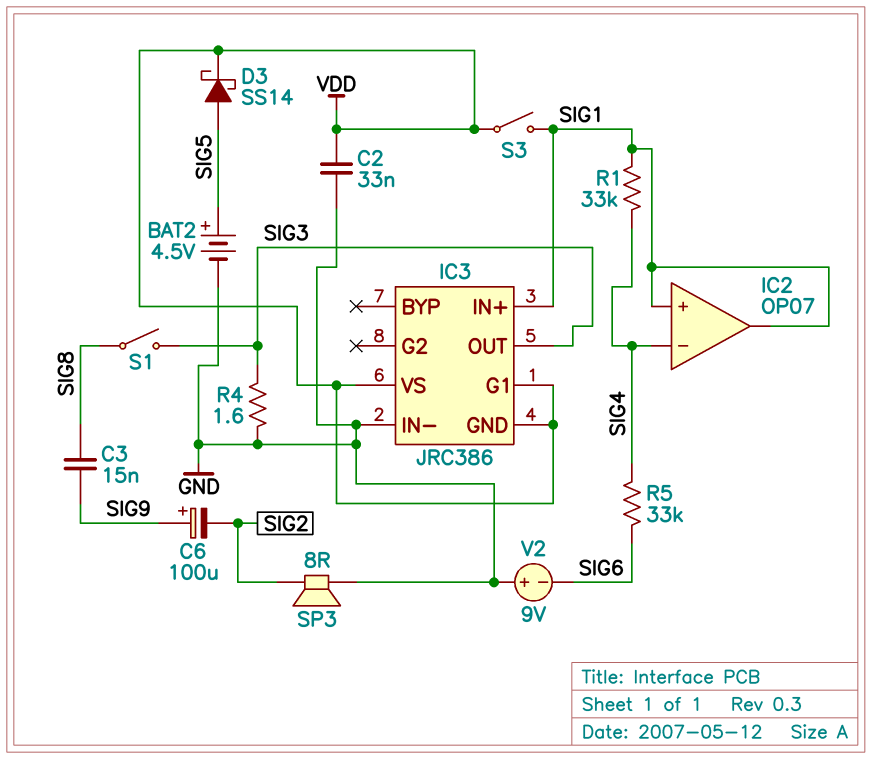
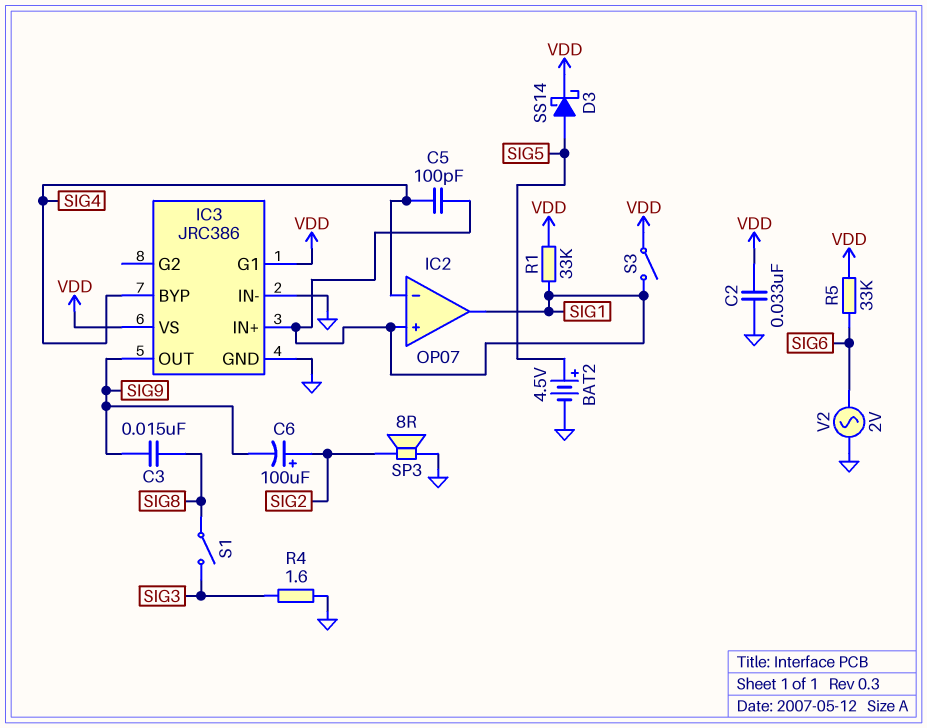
C5: none -> 100pF (SIG1, SIG4)
C6: 100uF (plus SIG9, minus SIG2) -> 100uF (plus SIG2, minus SIG9)
IC3 pin BYP: none -> SIG4
IC3 pin GND: VDD -> GND
IC3 pin OUT: SIG3 -> SIG9
R1: 33k (SIG1, SIG4) -> 33k (SIG1, VDD)
R5: 33k (SIG4, SIG6) -> 33k (SIG6, VDD)
V2: 9V (plus GND, minus SIG6) -> AC 2V (GND, SIG6)

